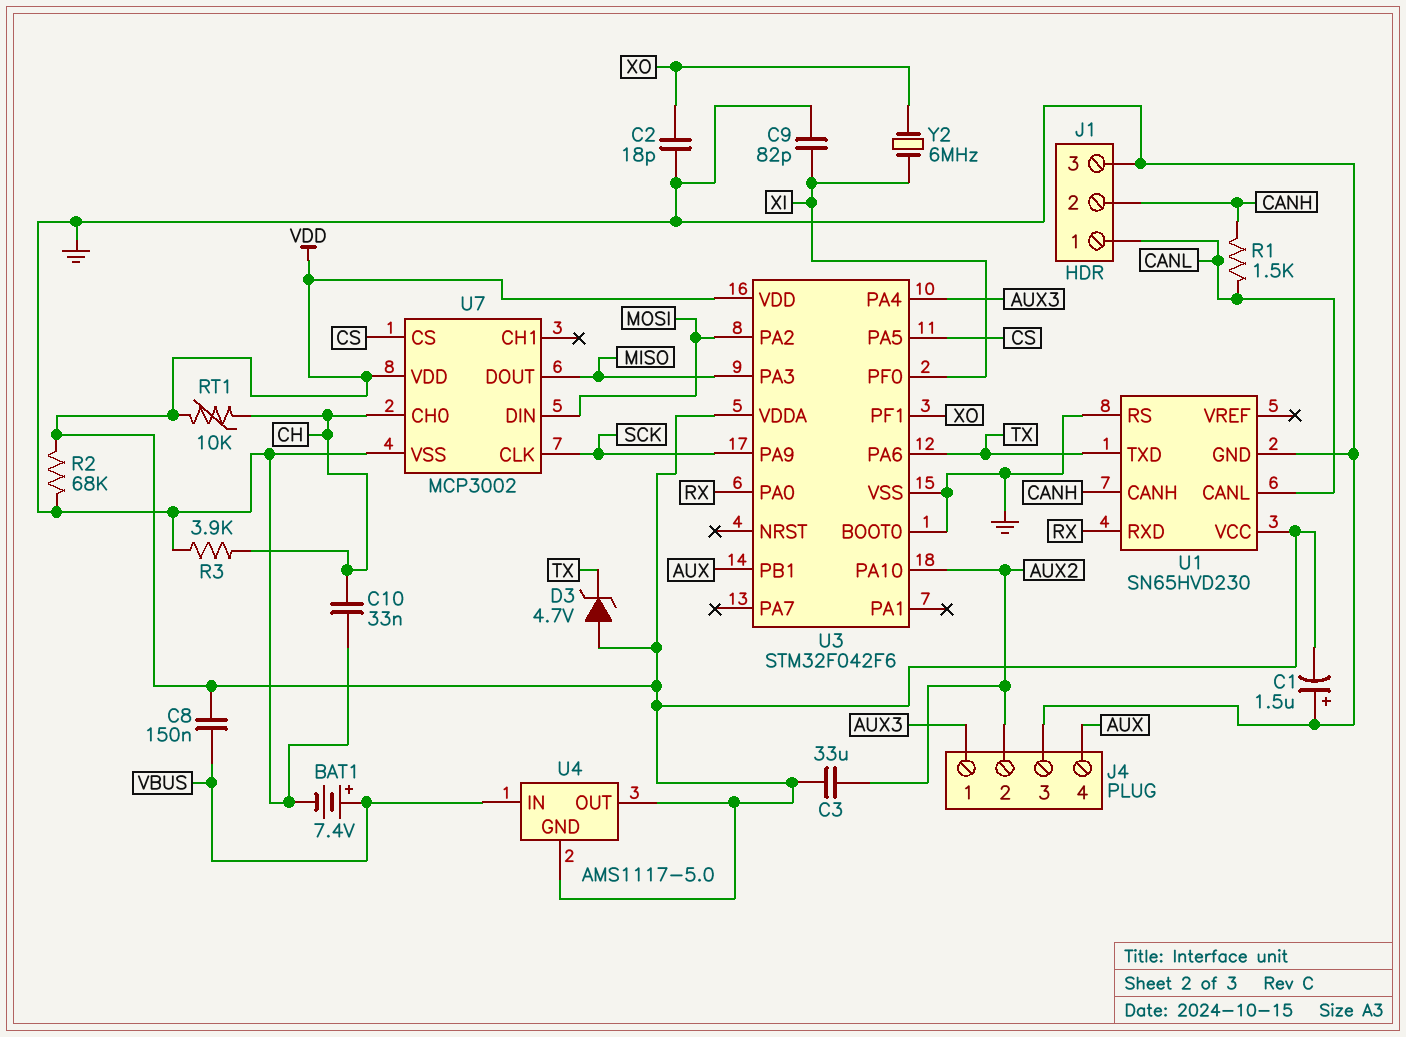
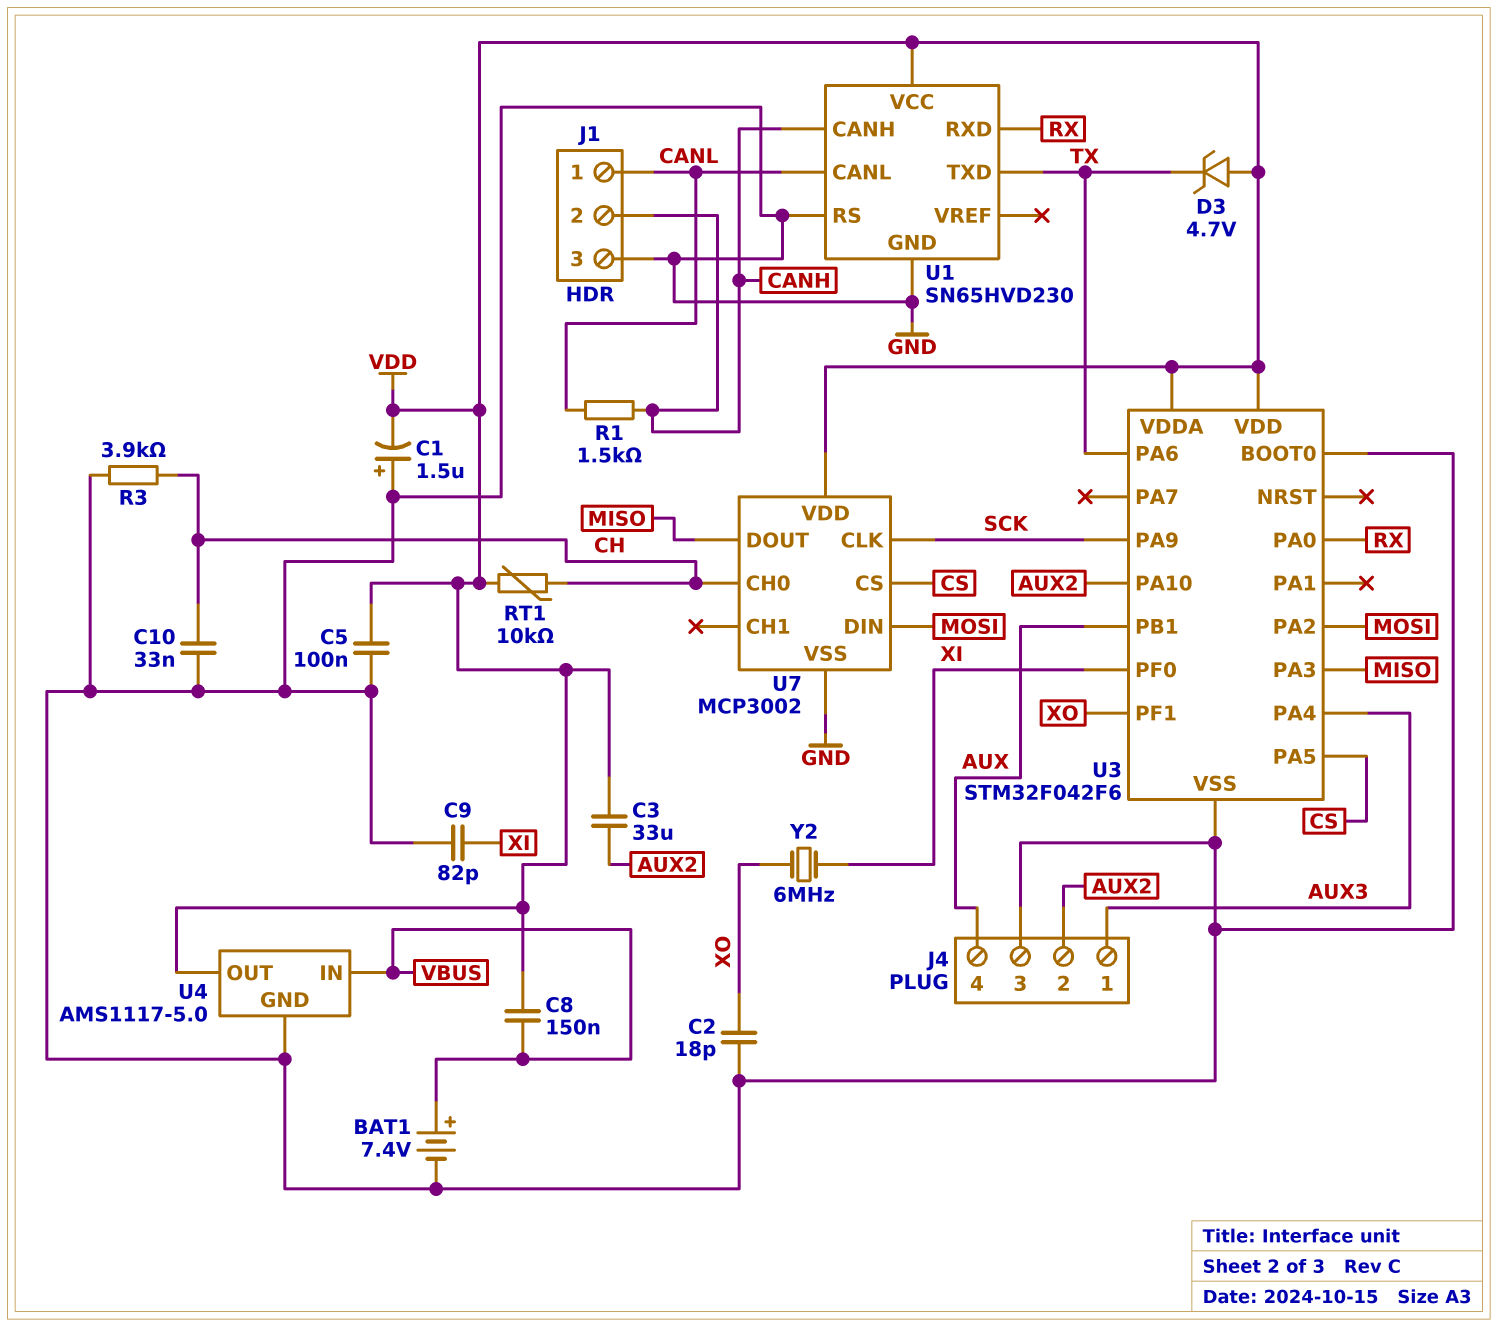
C5: none -> 100nF (GND, VDD)
R2: 68k (GND, VDD) -> none
U4 pin GND: VDD -> GND

